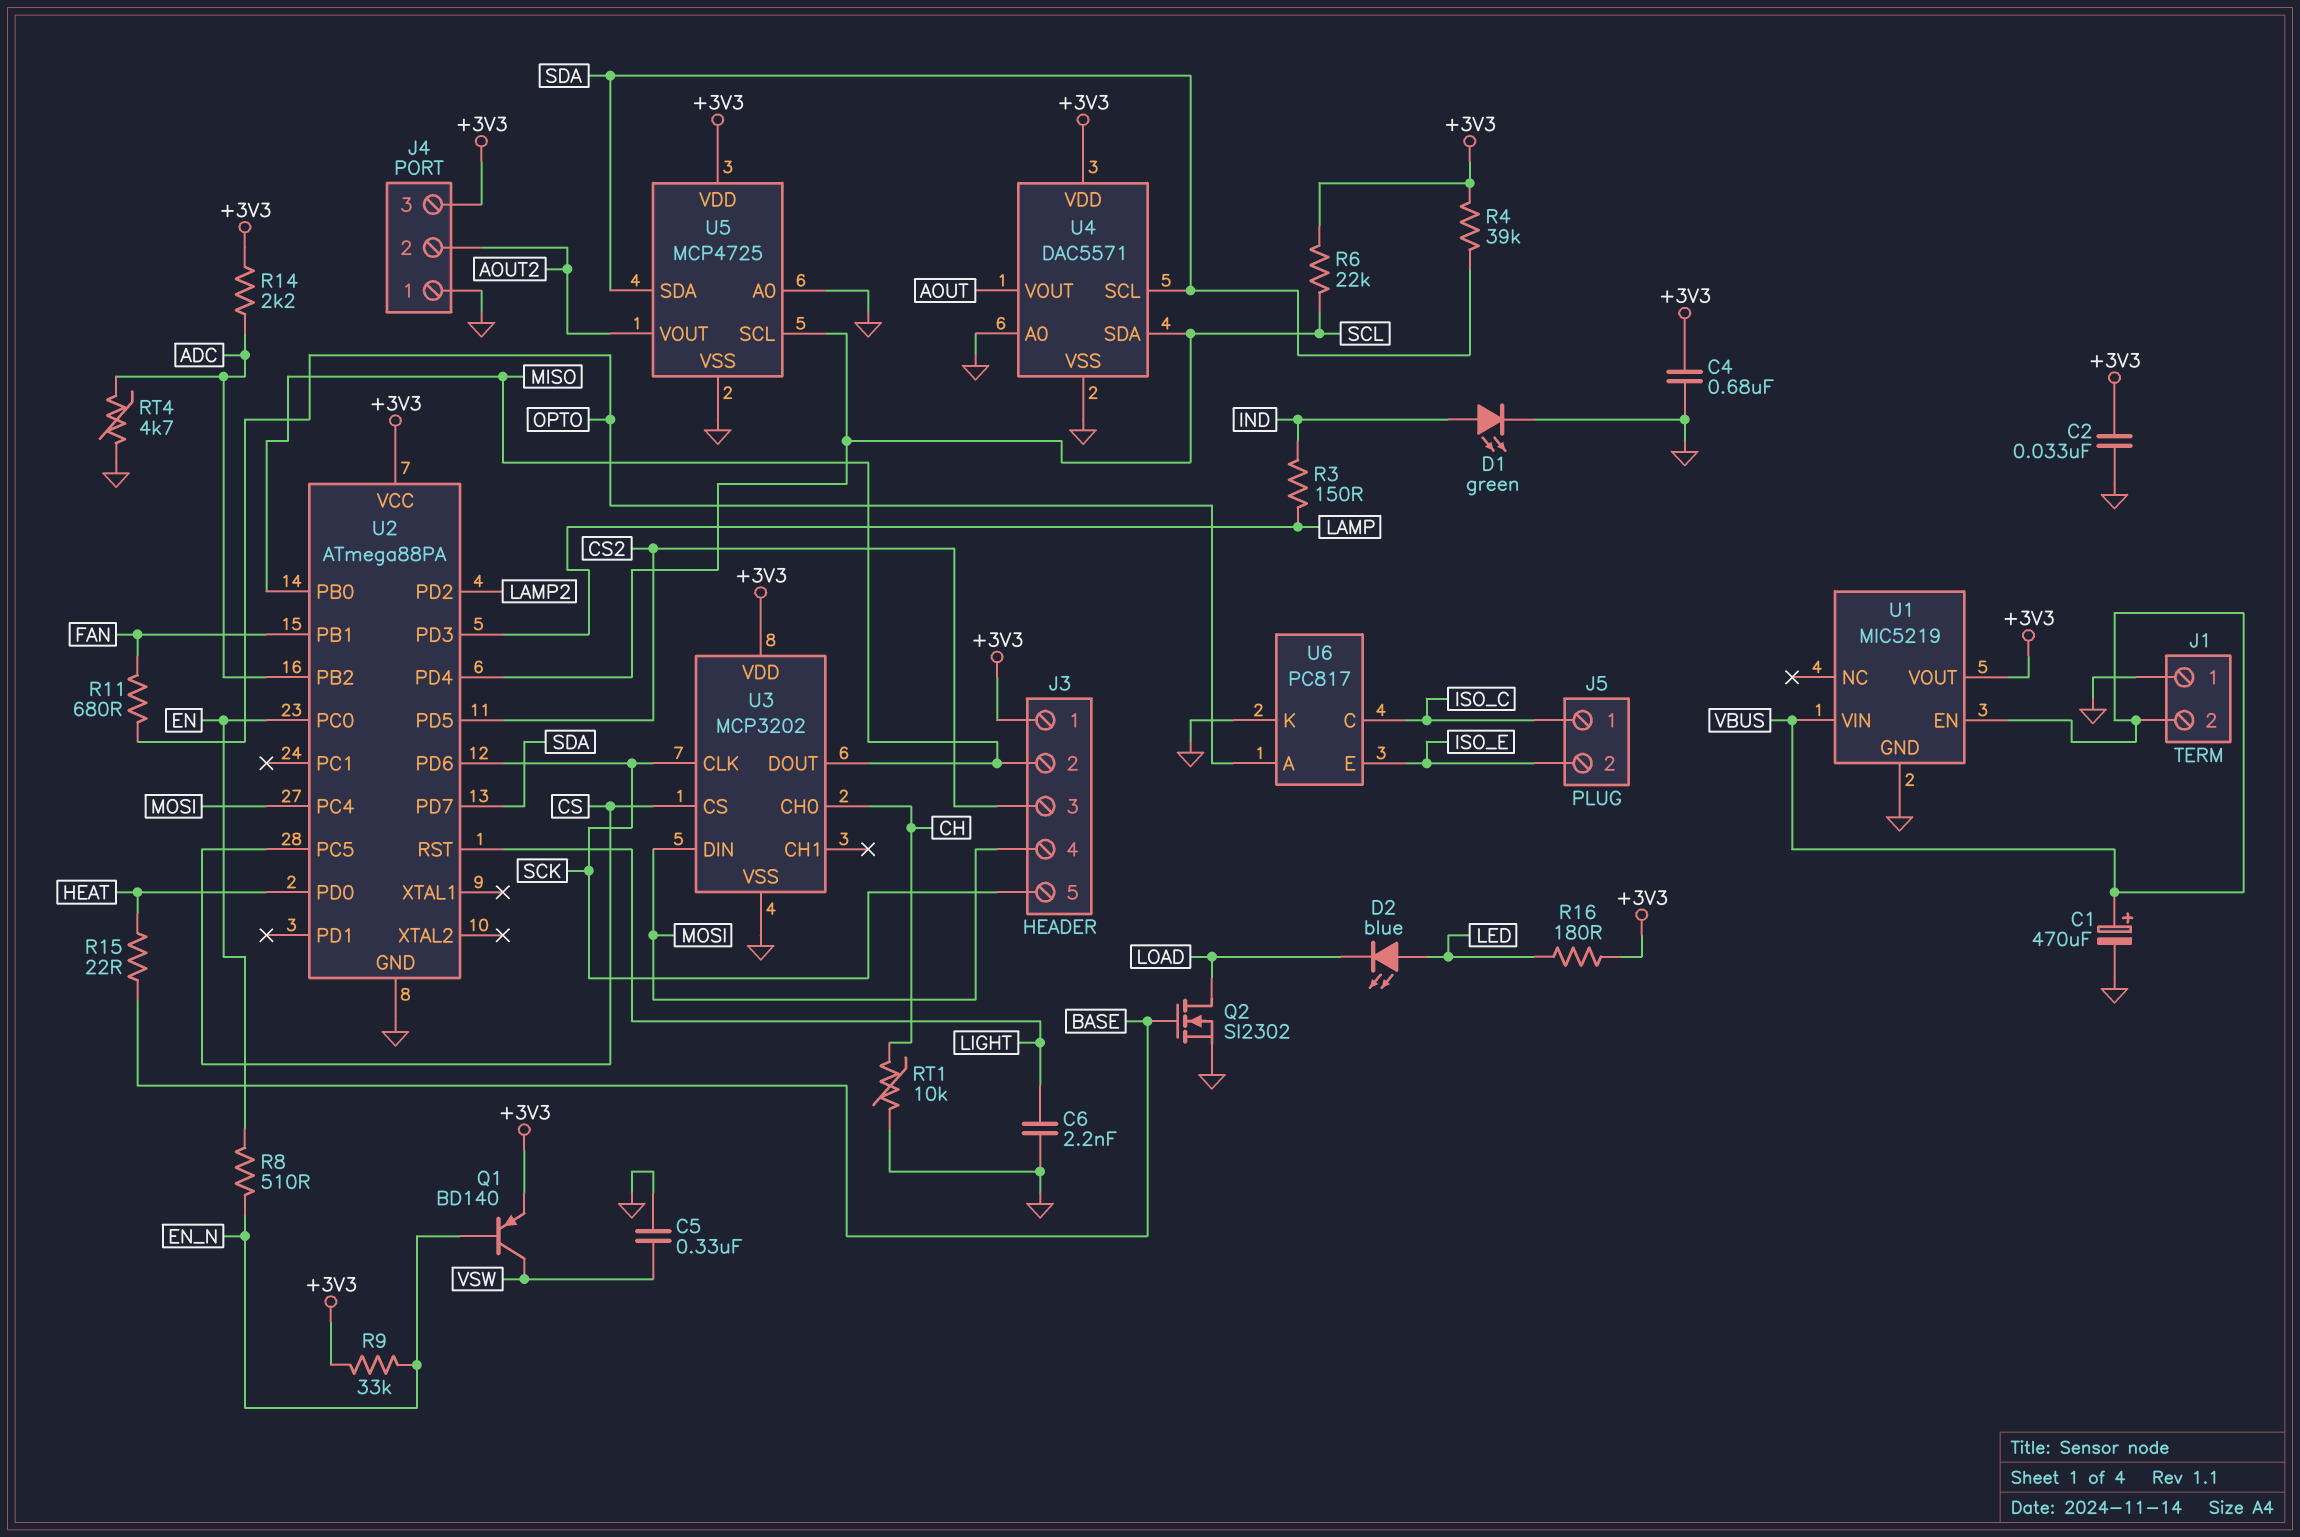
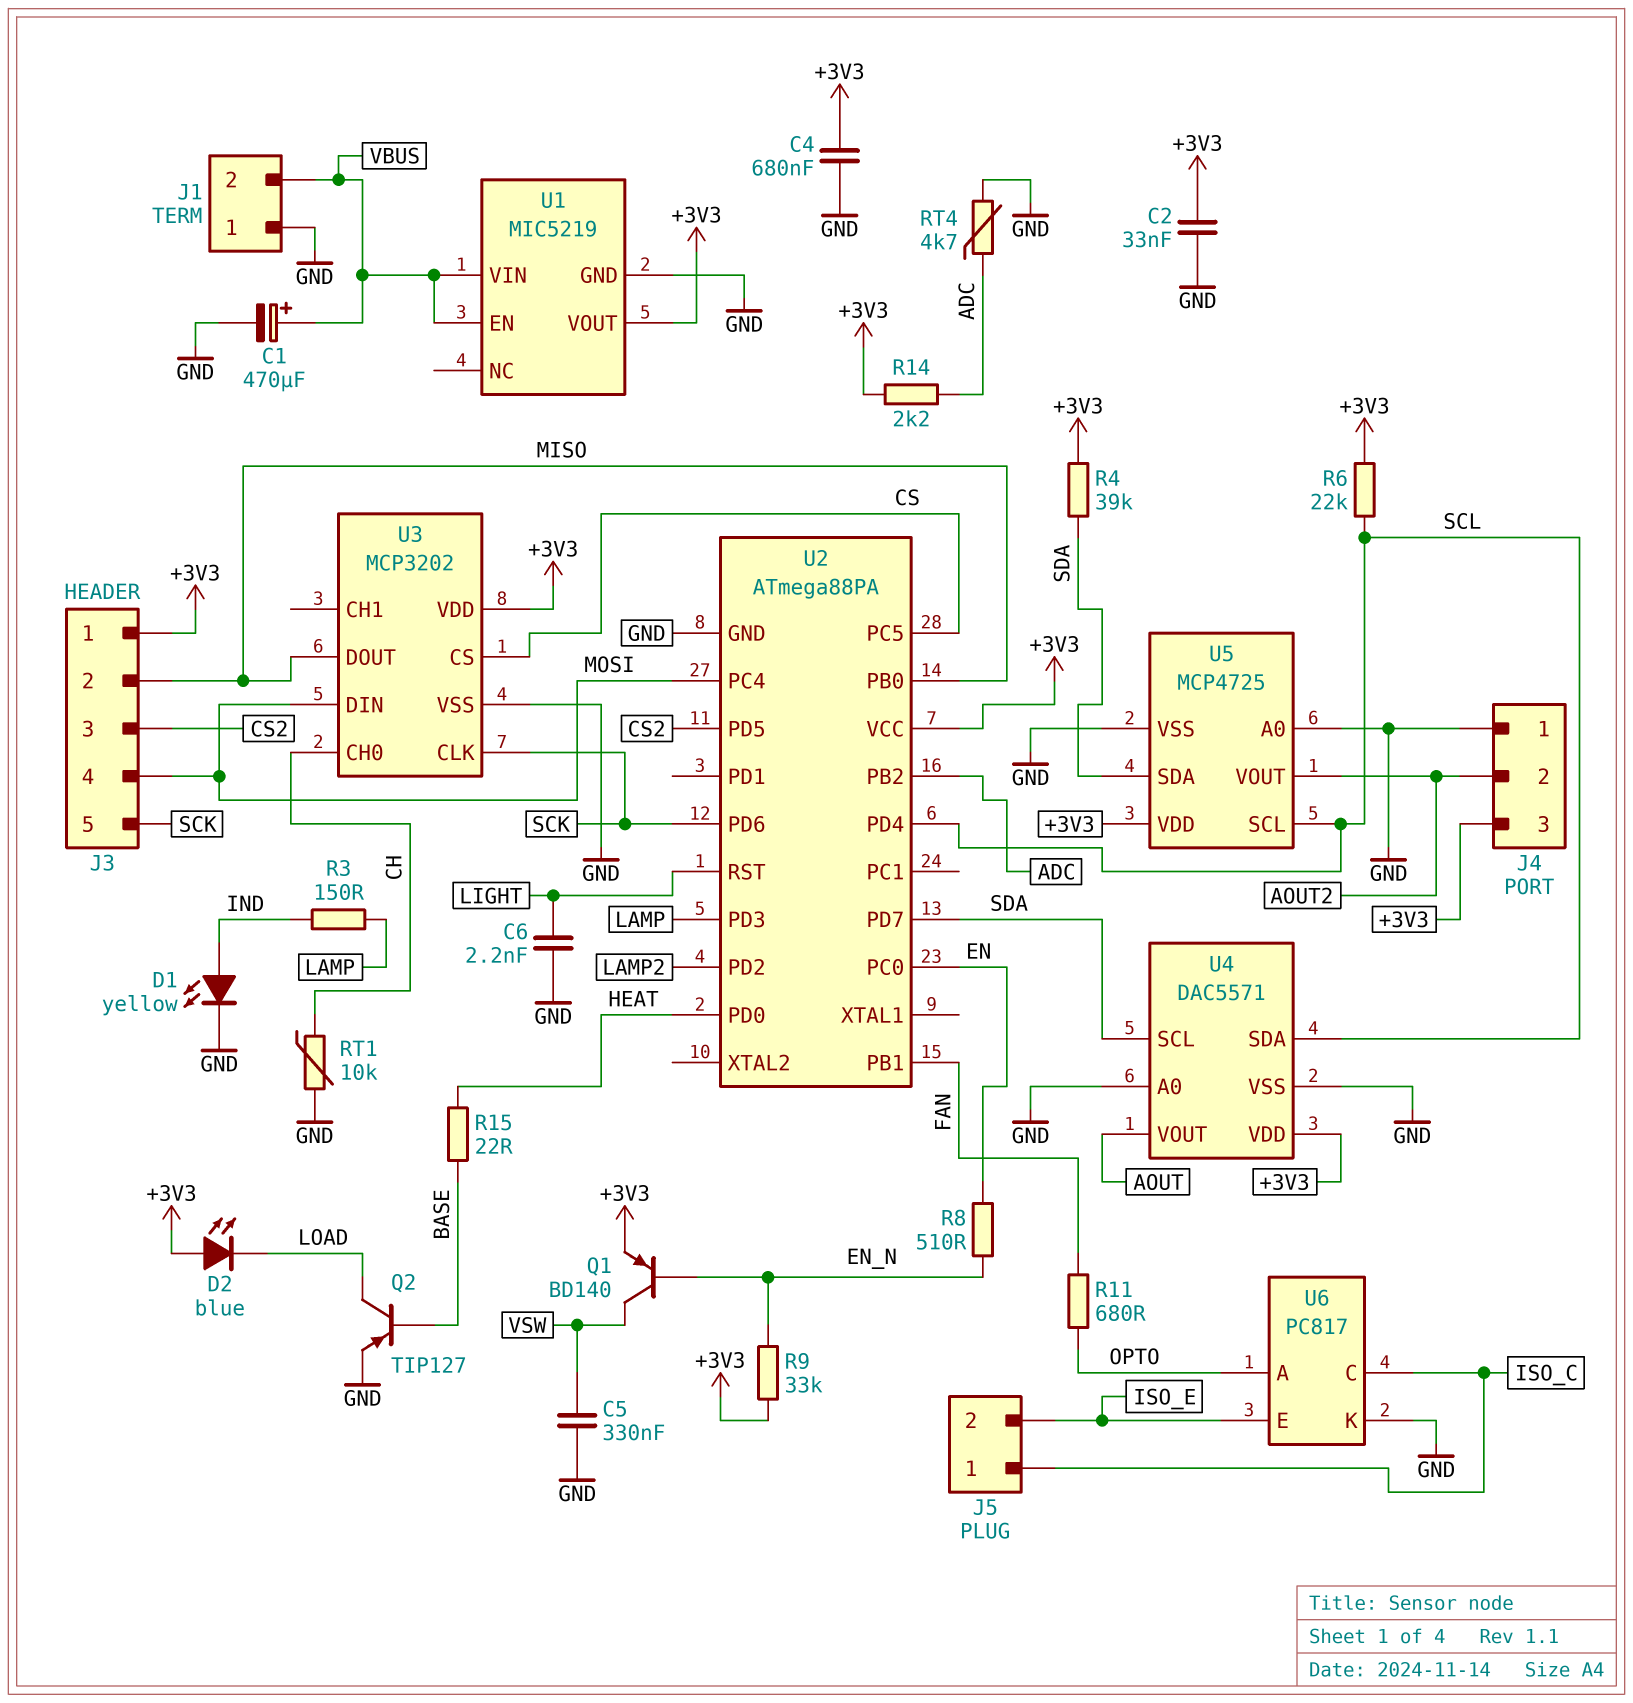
D1: LED green (A IND, K GND) -> LED yellow (A IND, K GND)
D2: LED blue (A LED, K LOAD) -> LED blue (A +3V3, K LOAD)
Q2: NMOS SI2302 (G BASE, D LOAD, S GND) -> PNP TIP127 (B BASE, C LOAD, E GND)
R16: 180 (+3V3, LED) -> none

